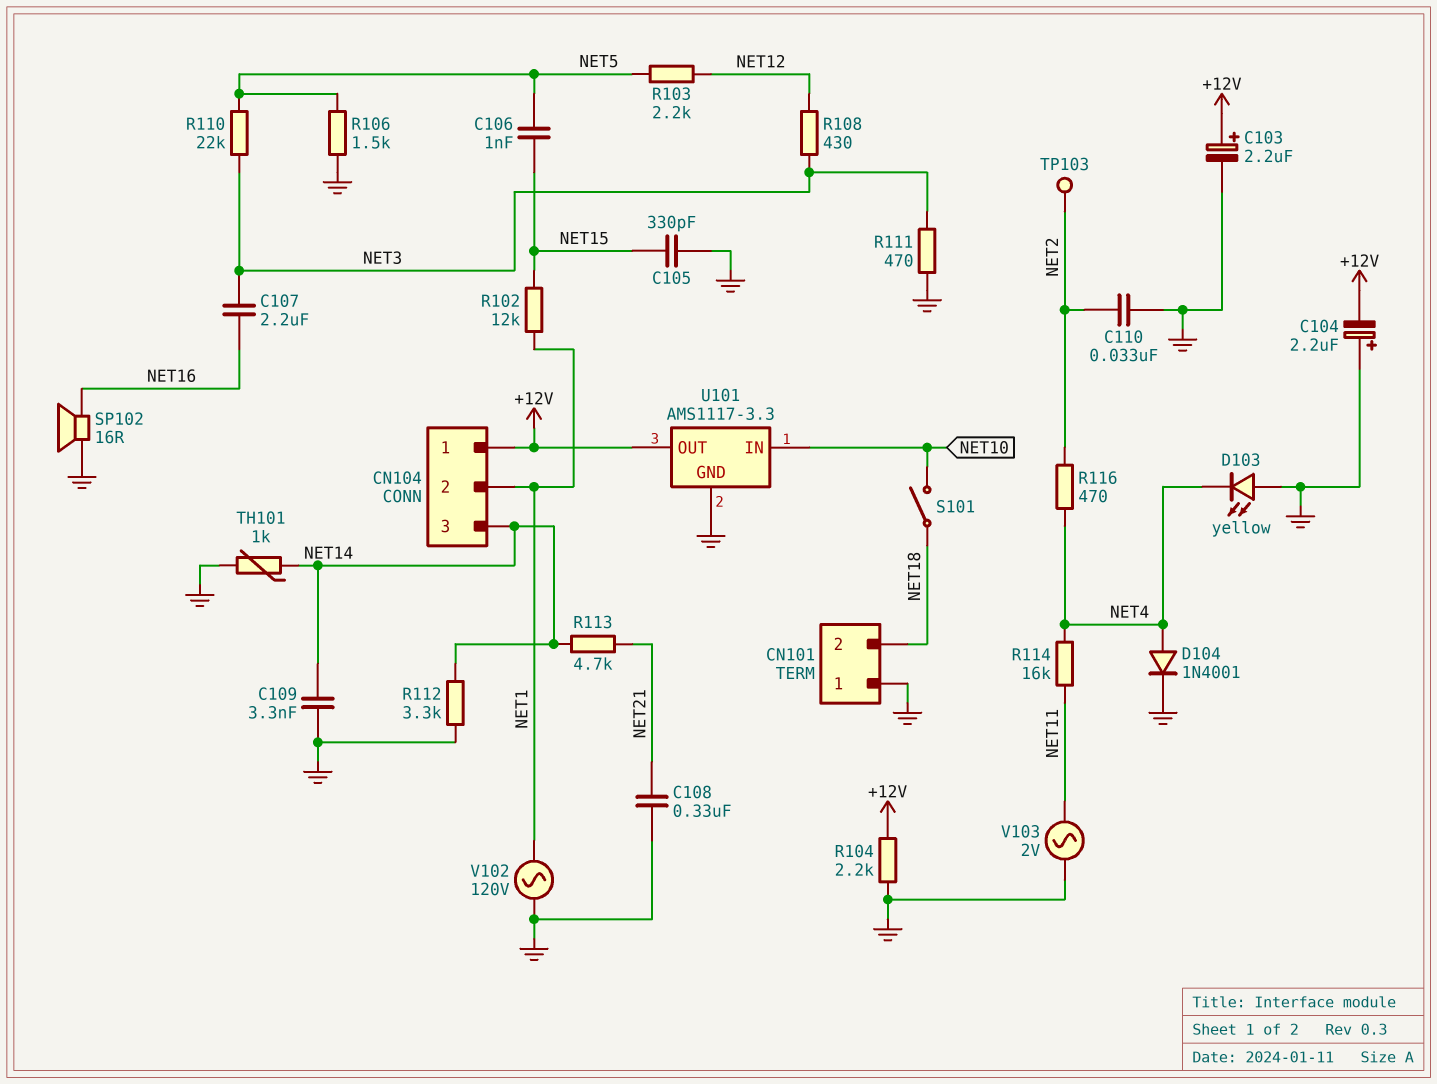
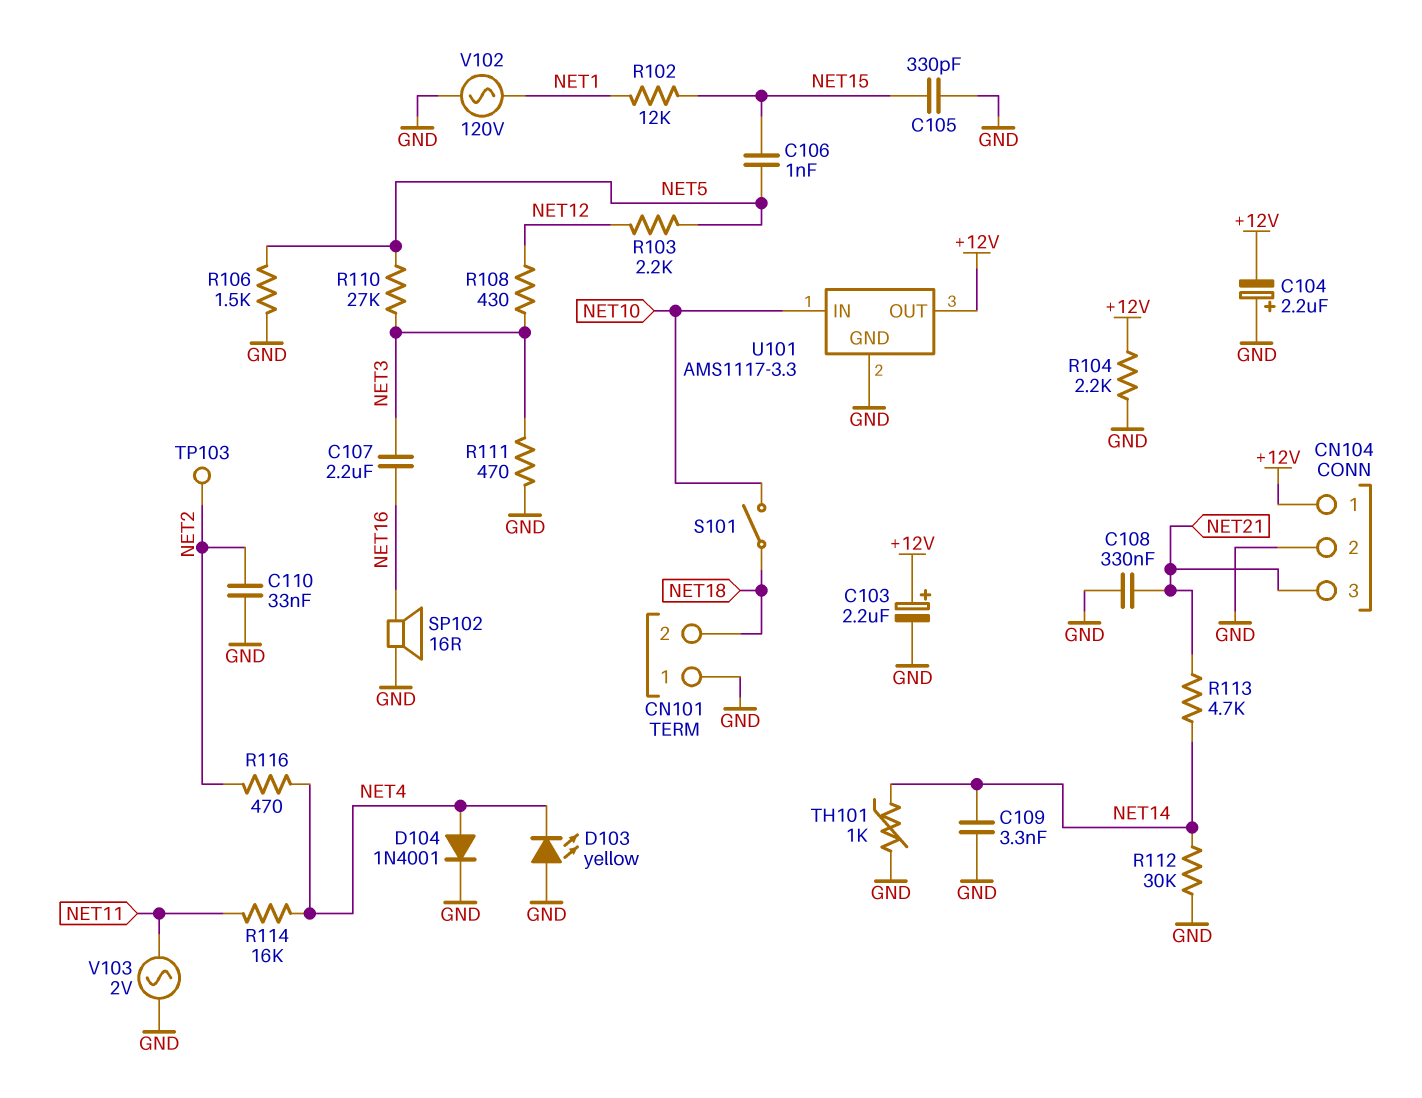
CN104 pin 2: NET1 -> GND
CN104 pin 3: NET14 -> NET21
R110: 22k (NET3, NET5) -> 27k (NET3, NET5)
R112: 3.3k (GND, NET14) -> 30k (GND, NET14)

